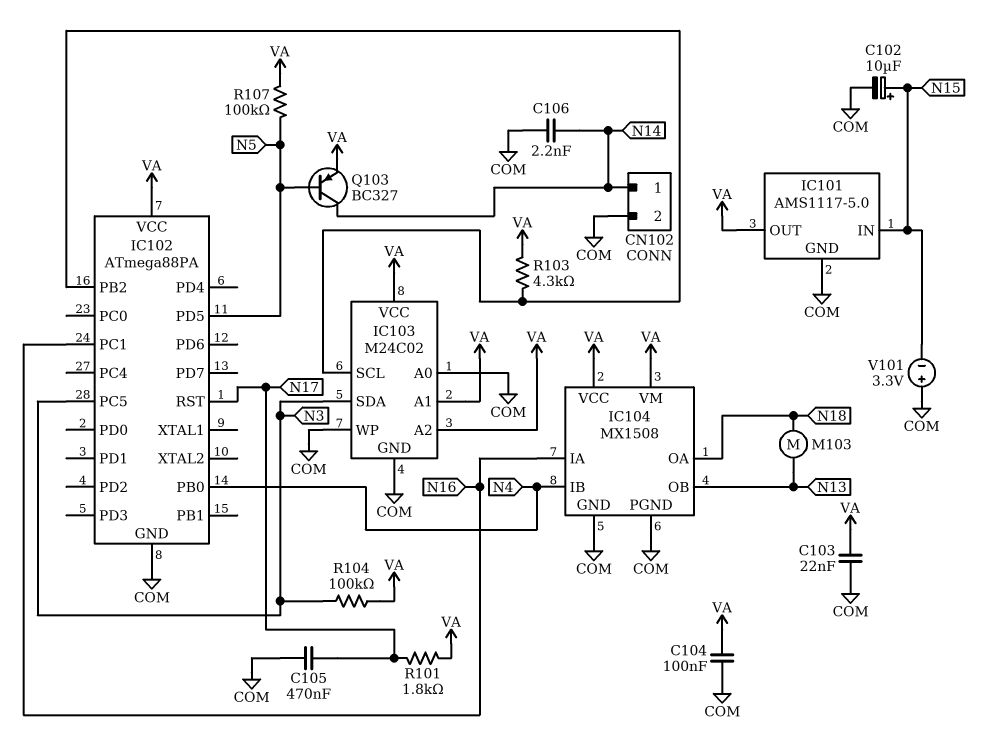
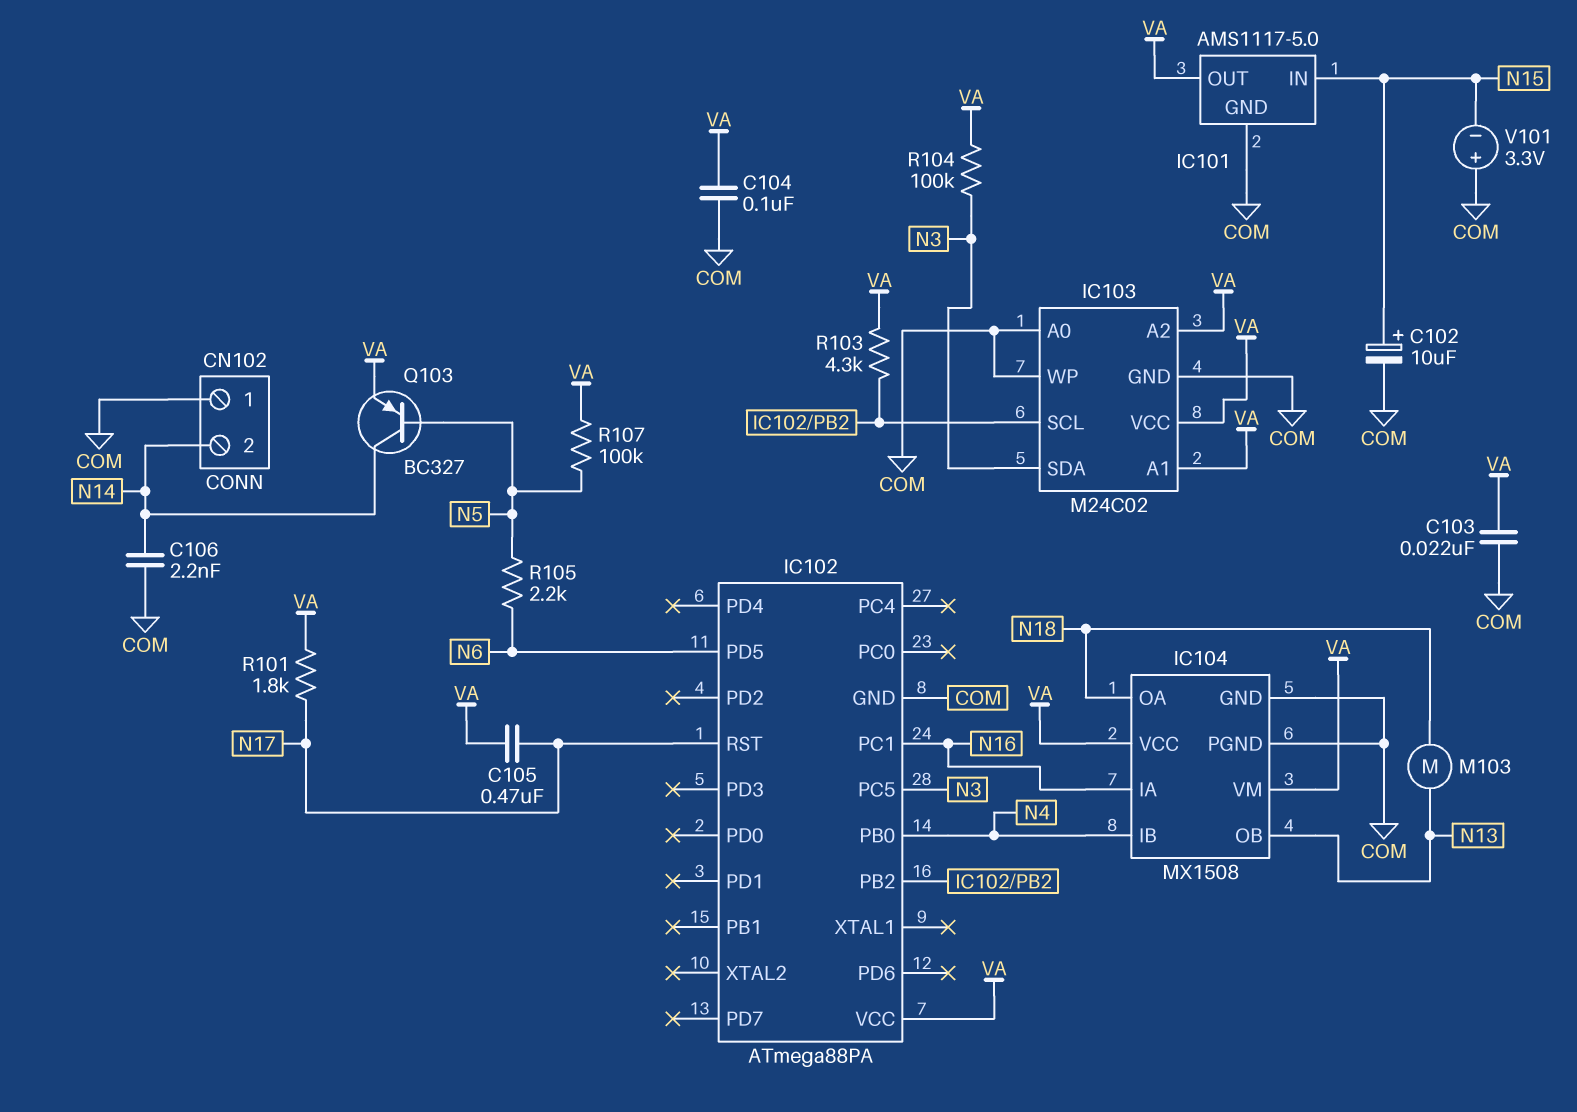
C105: 470nF (COM, N17) -> 470nF (N17, VA)
CN102 pin 1: N14 -> COM
CN102 pin 2: COM -> N14
IC102 pin PD5: N5 -> N6
R105: none -> 2.2k (N5, N6)

